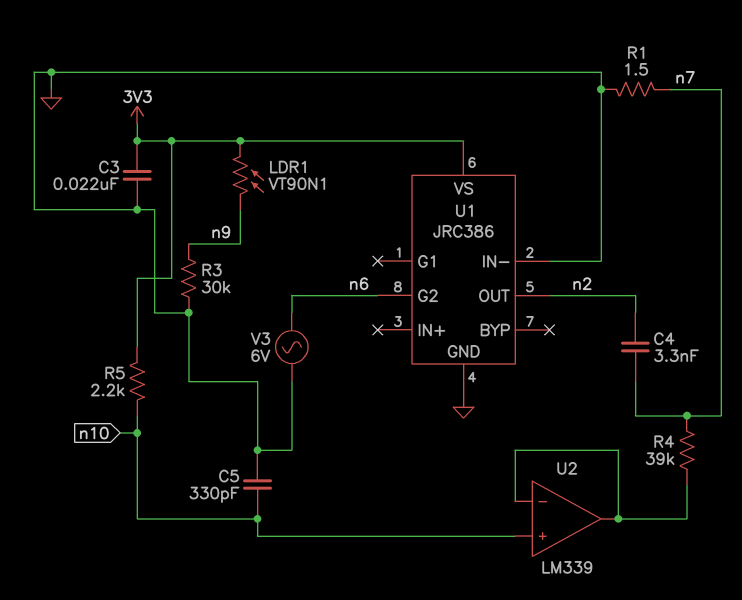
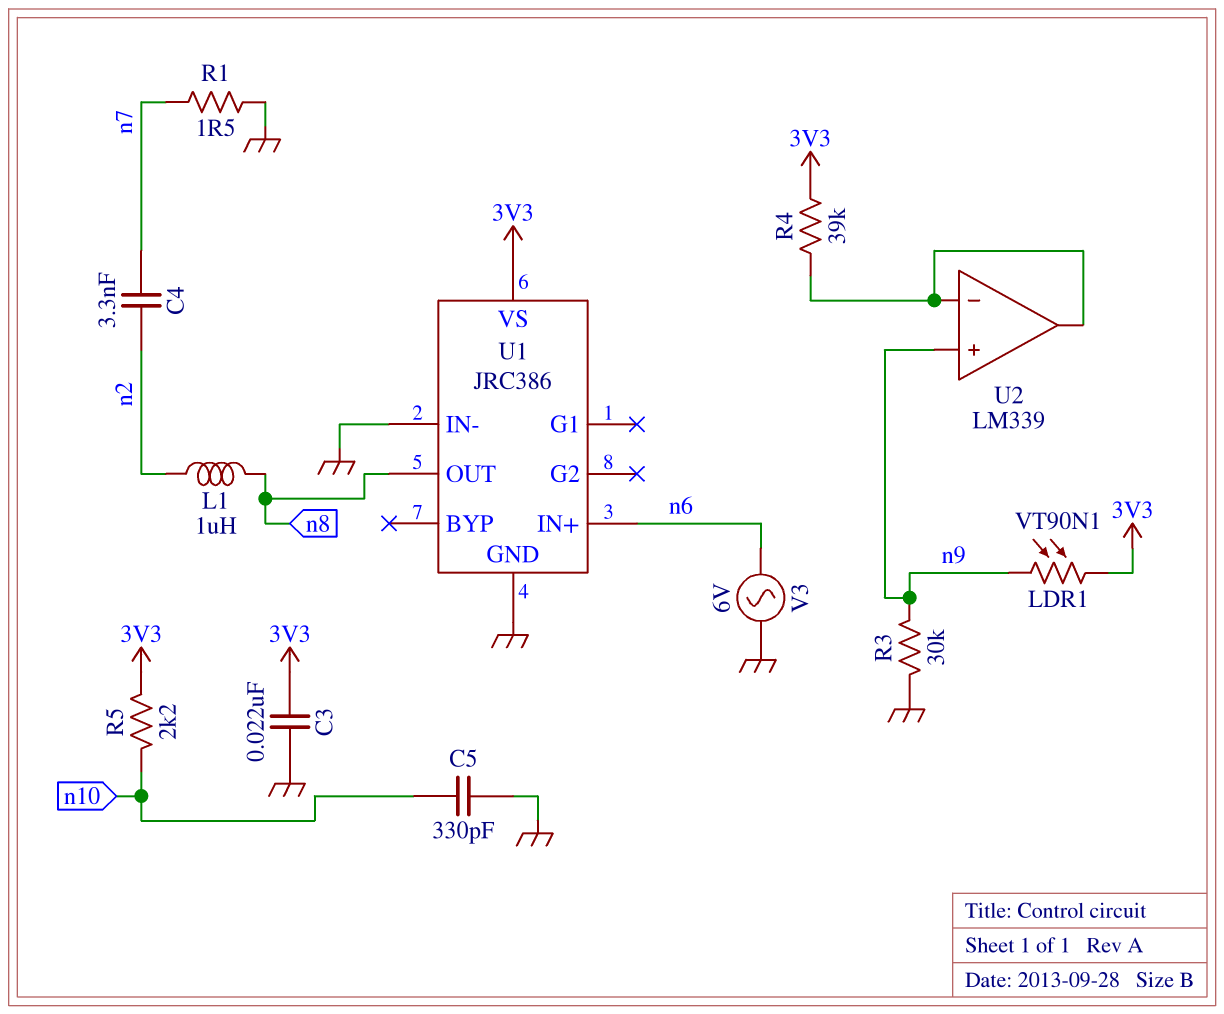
L1: none -> 1uH (n2, n8)
R4: 39k (U2/in-, n7) -> 39k (3V3, U2/in-)
U1 pin G2: n6 -> none
U1 pin IN+: none -> n6
U1 pin OUT: n2 -> n8
U2 pin in+: n10 -> n9

